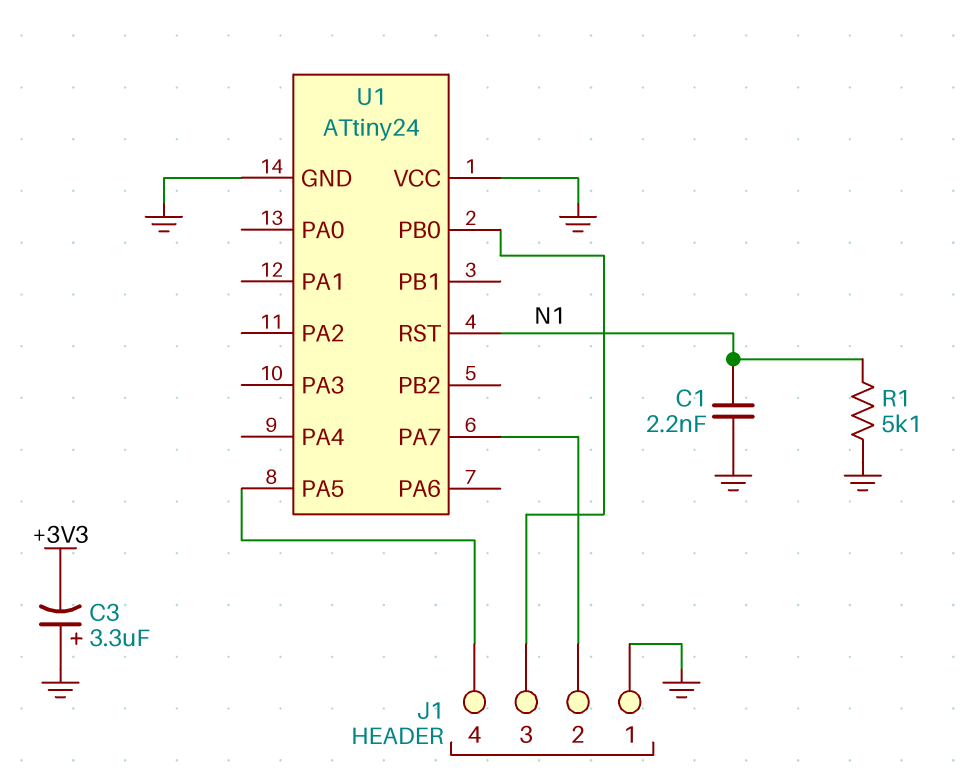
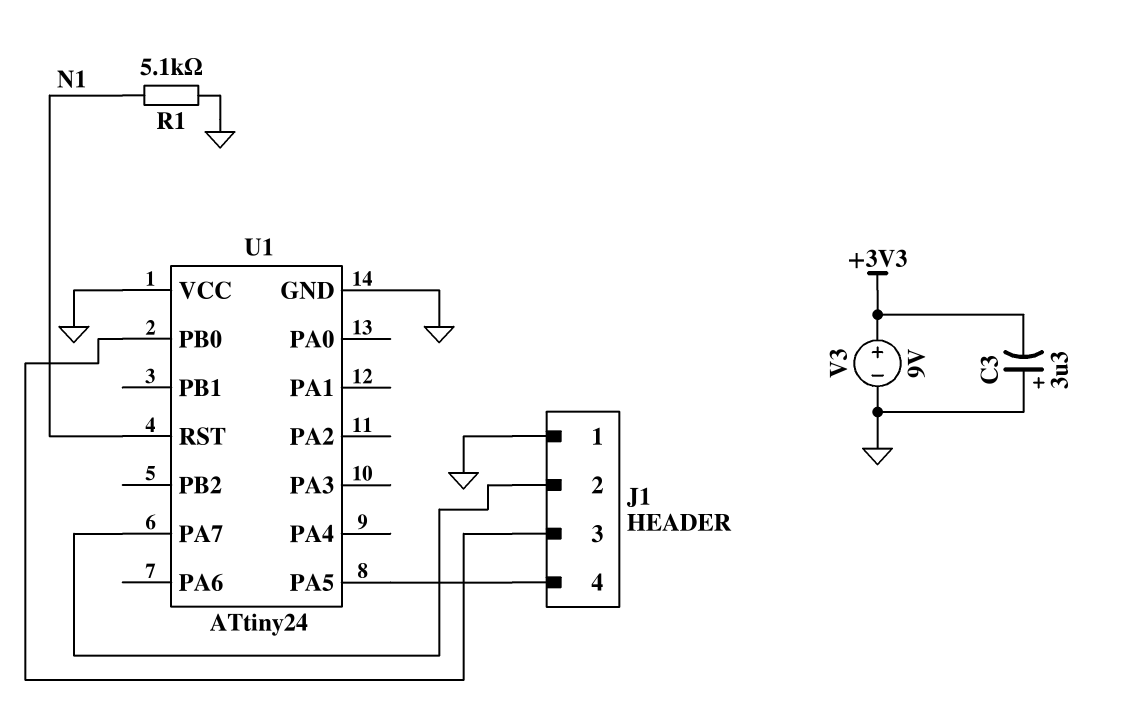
C1: 2.2nF (GND, N1) -> none
V3: none -> 9V (plus +3V3, minus GND)

